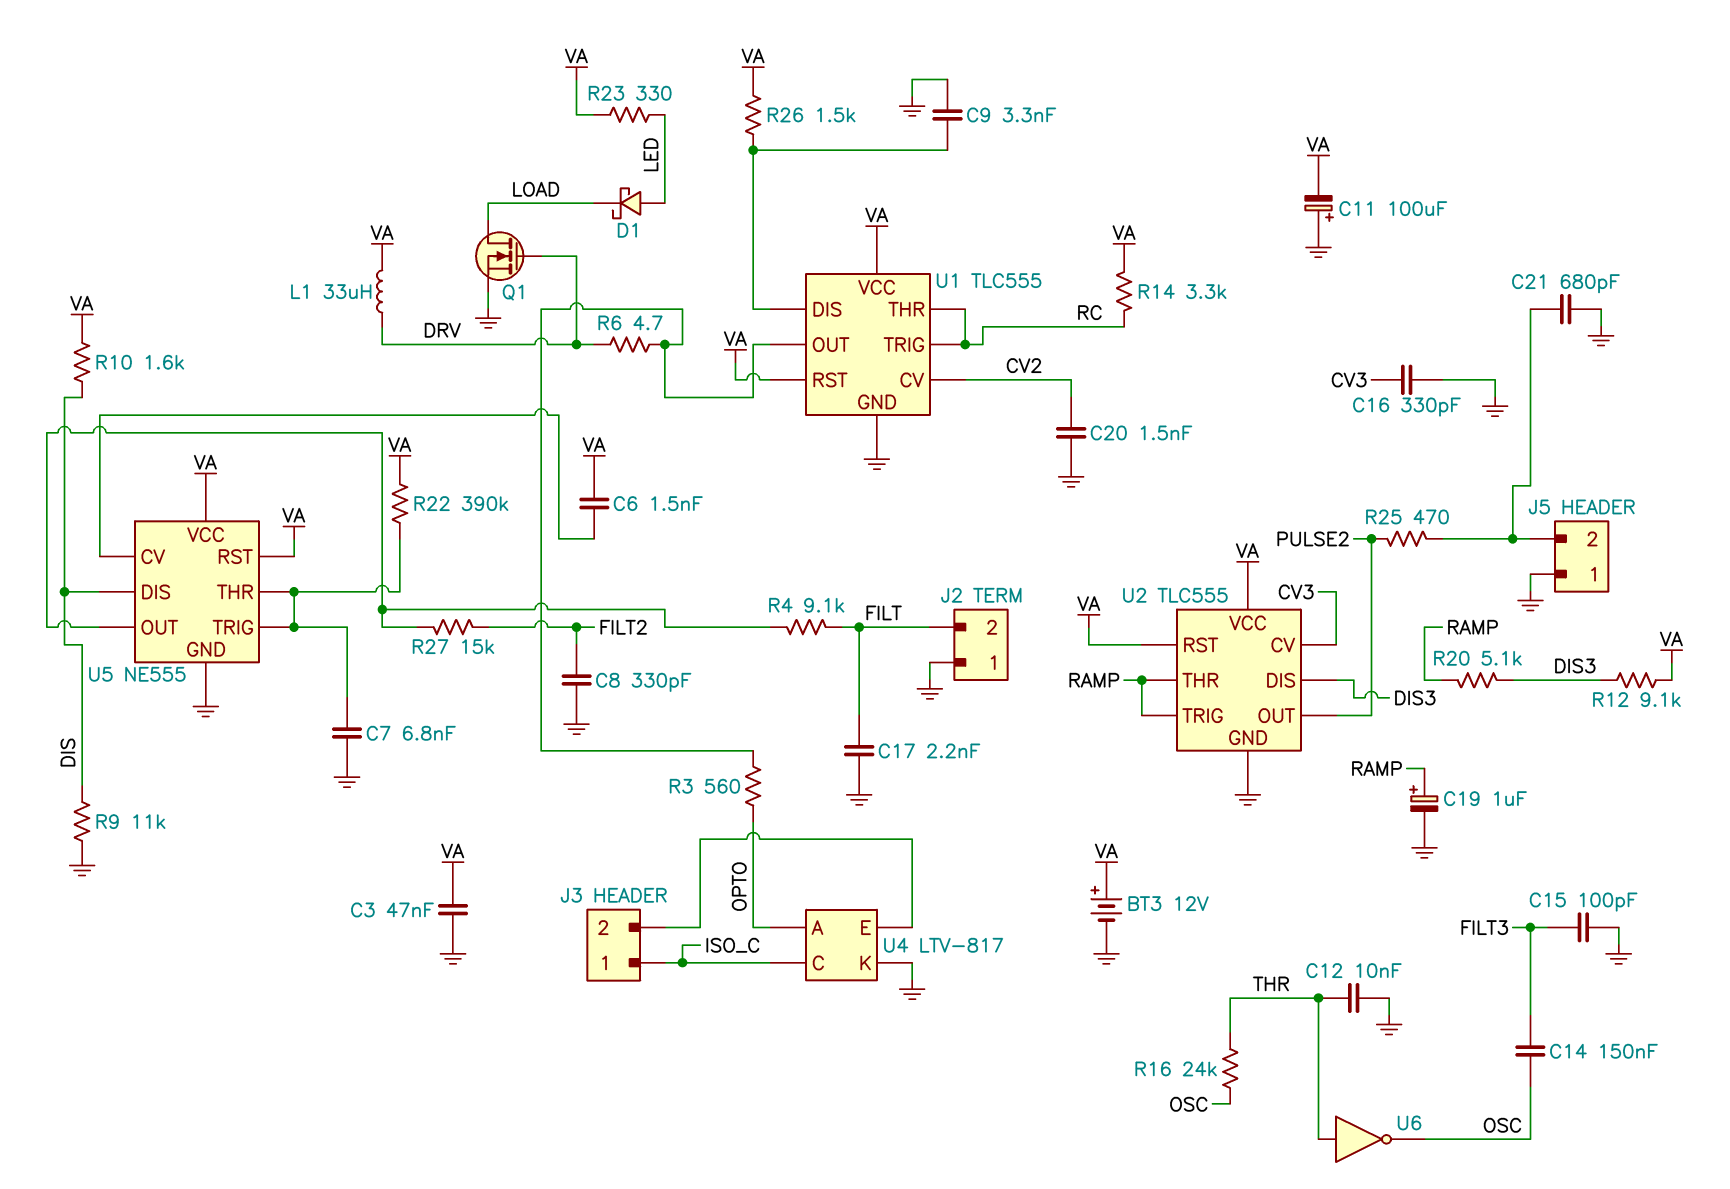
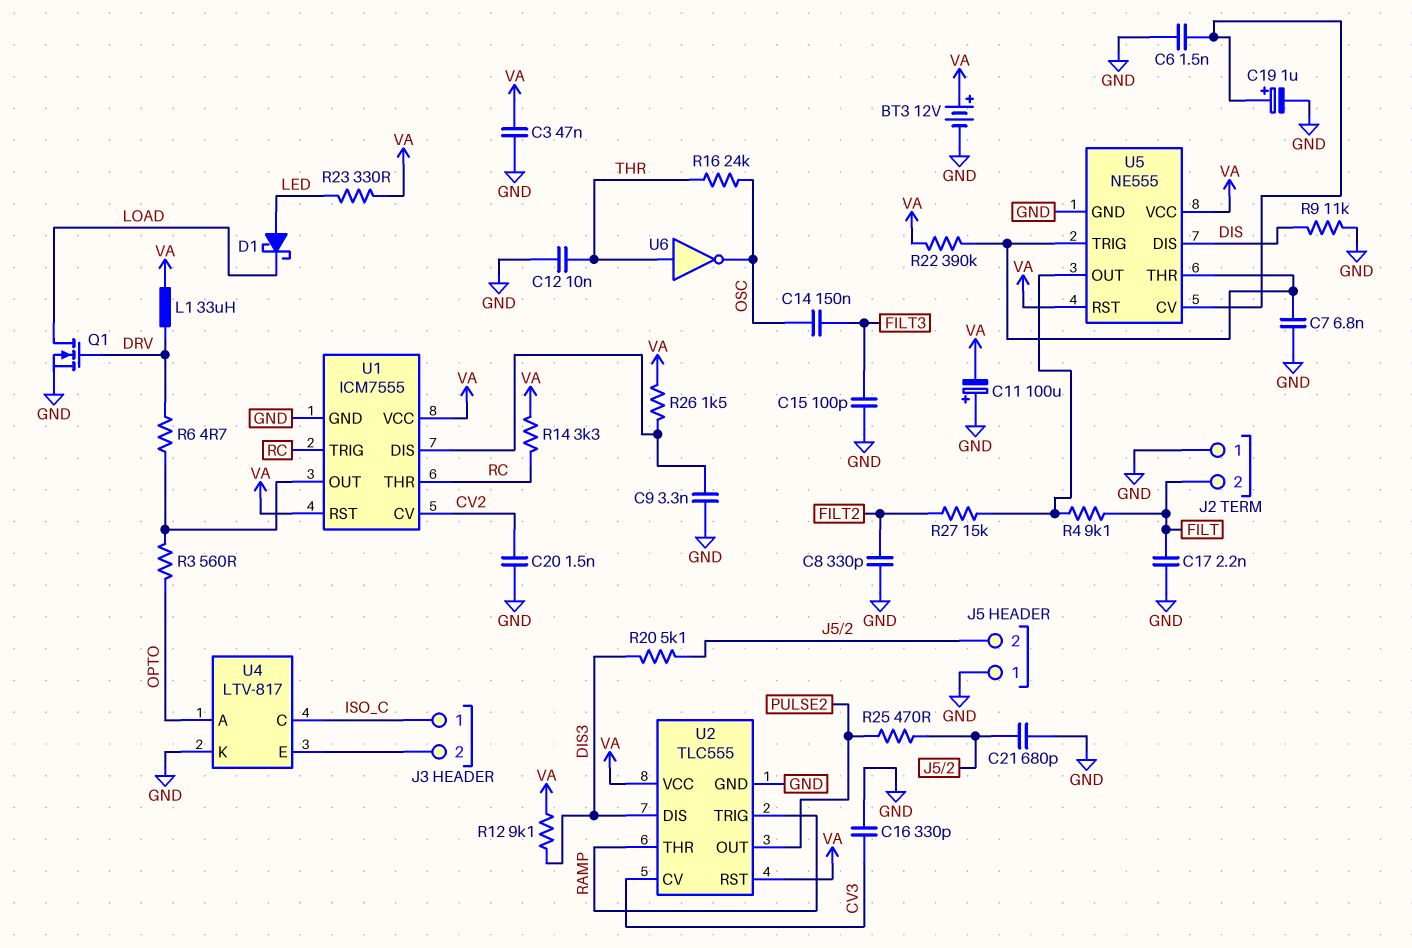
C6: 1.5nF (U5/CV, VA) -> 1.5nF (GND, U5/CV)
C19: 1uF (plus RAMP, minus GND) -> 1uF (plus U5/CV, minus GND)
R10: 1.6k (DIS, VA) -> none
R20: 5.1k (DIS3, RAMP) -> 5.1k (DIS3, J5/2)
U1: TLC555 -> ICM7555

